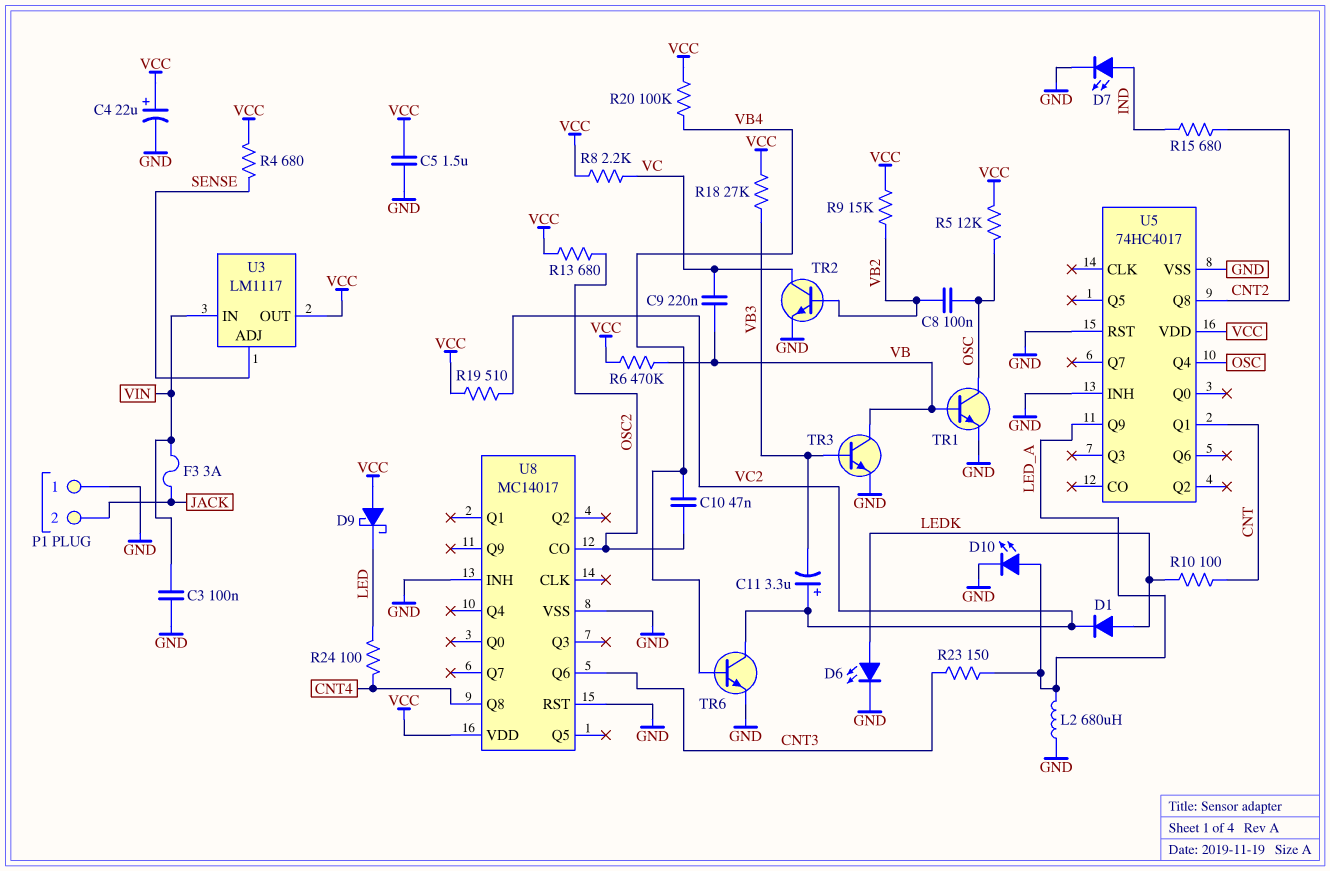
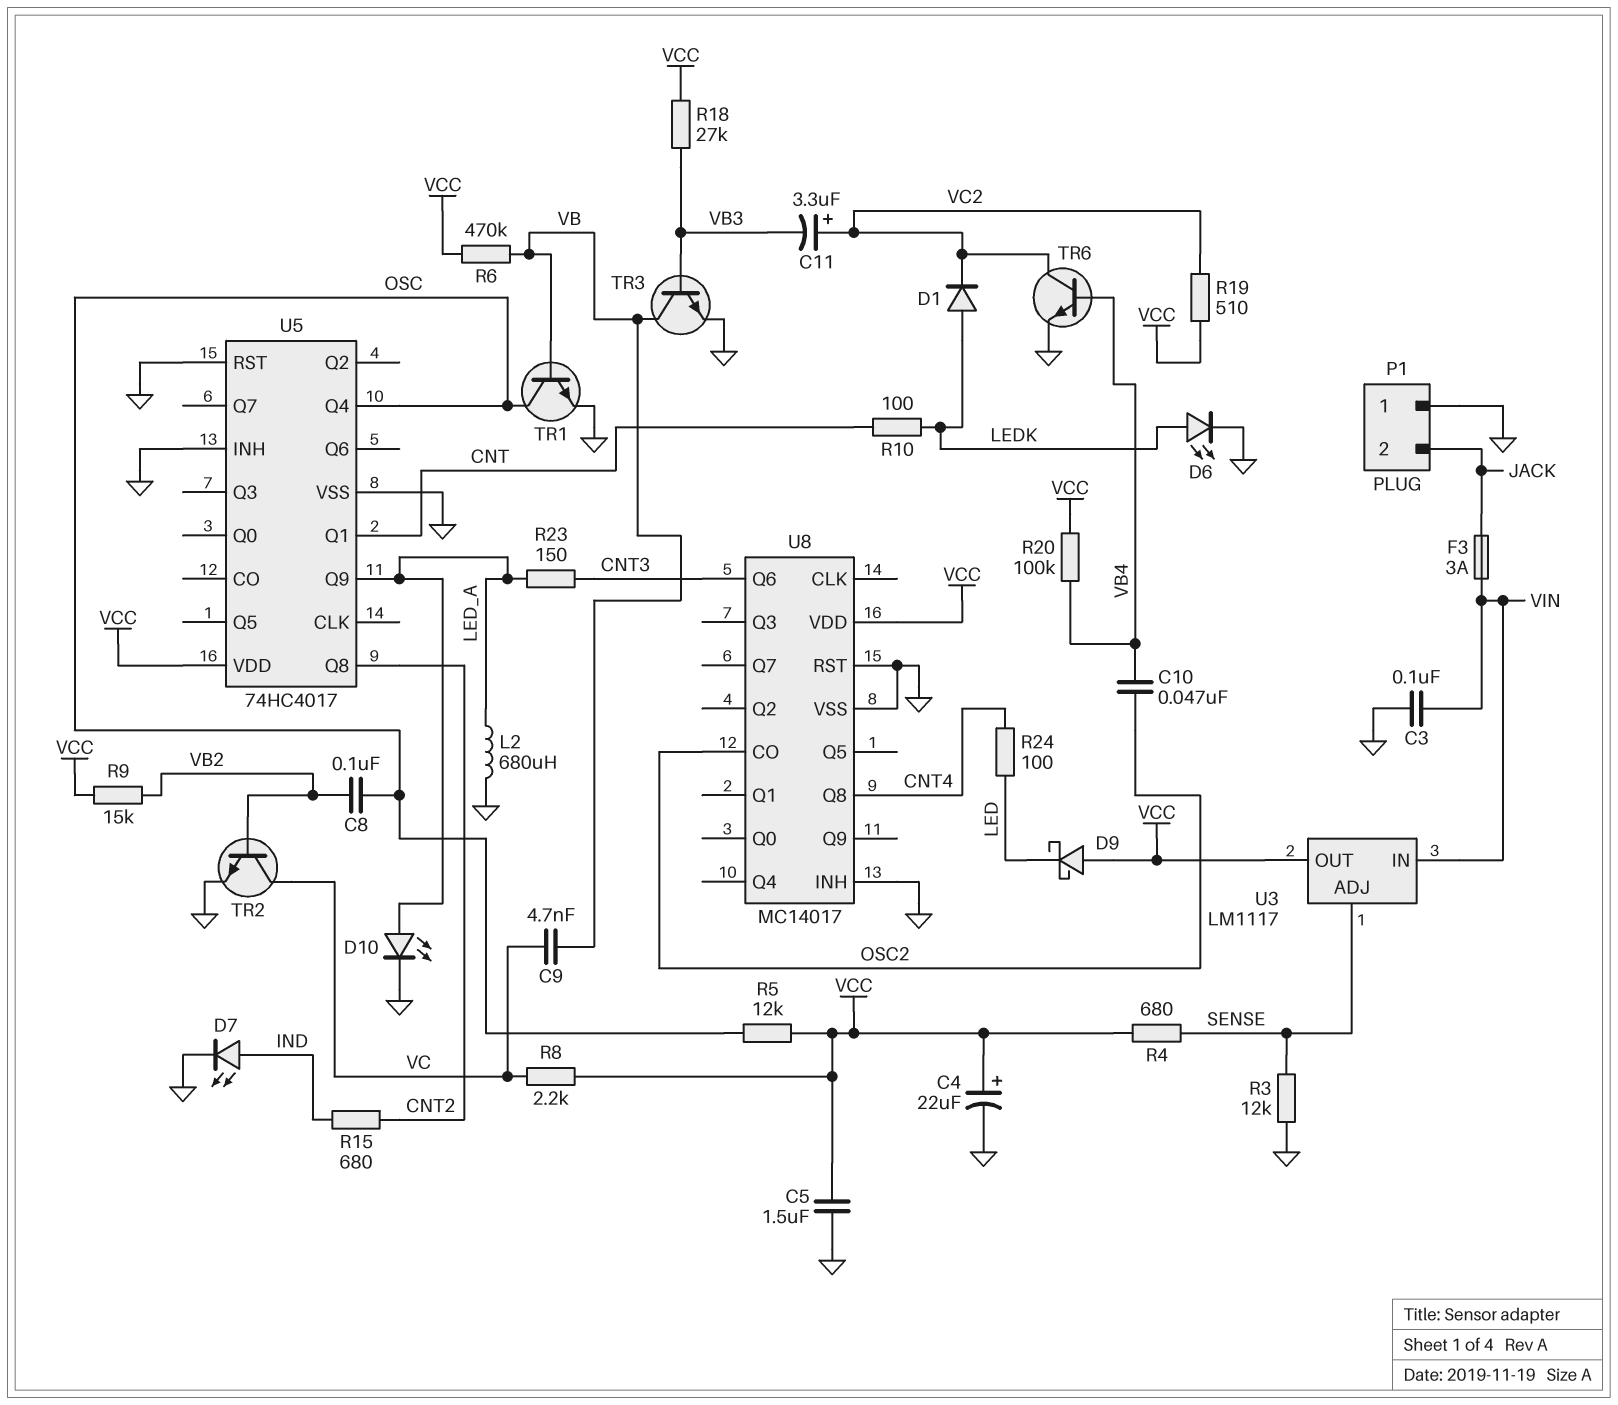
C9: 220nF (VB, VC) -> 4.7nF (VB, VC)
R3: none -> 12k (GND, SENSE)
R13: 680 (OSC2, VCC) -> none

